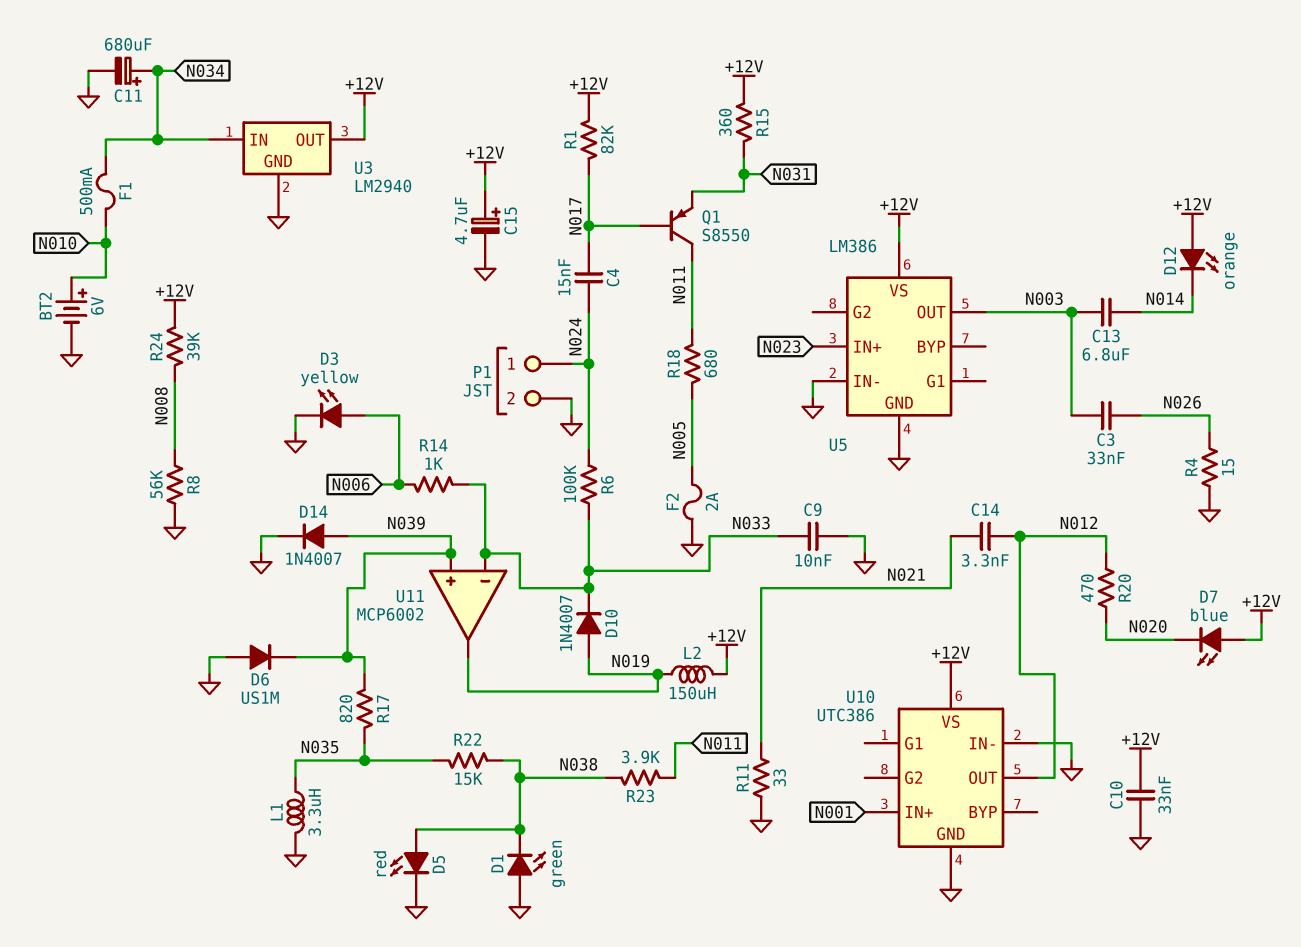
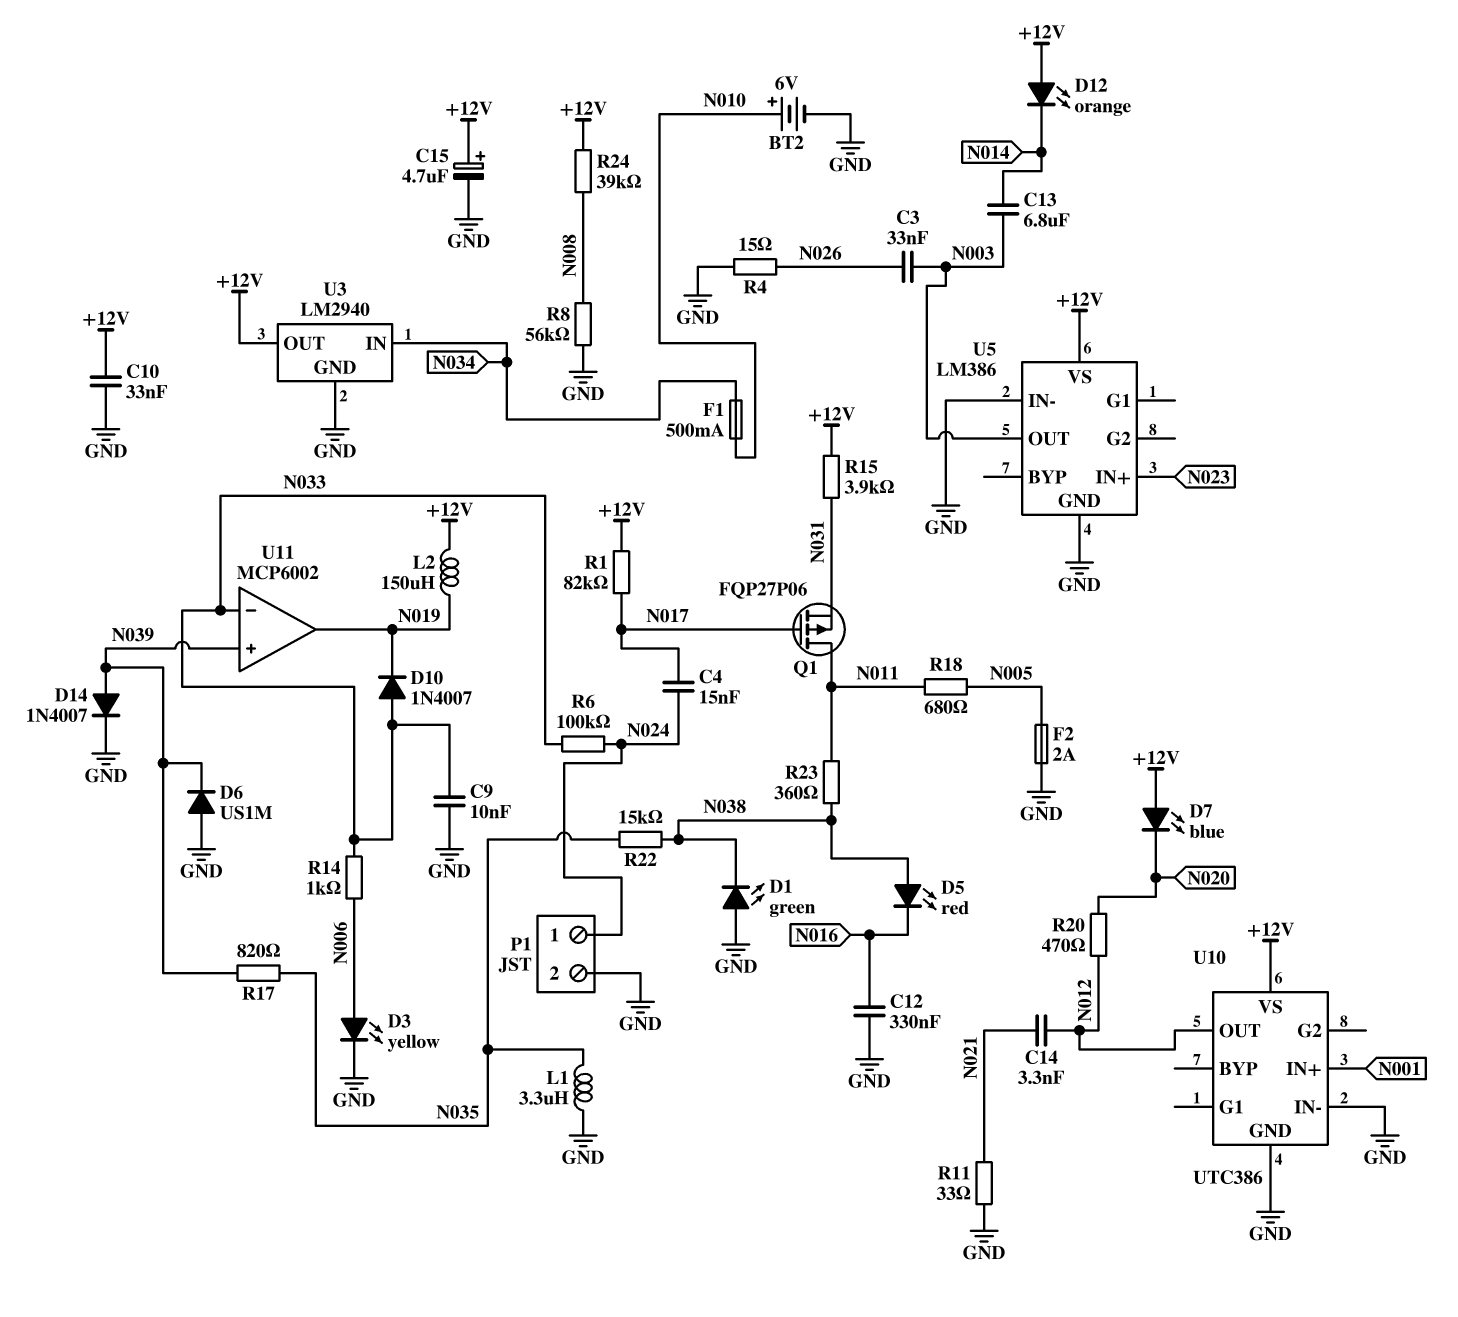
C11: 680uF (plus N034, minus GND) -> none
C12: none -> 330nF (GND, N016)
D5: LED red (A N038, K GND) -> LED red (A N038, K N016)
D10: diode 1N4007 (A N019, K N033) -> diode 1N4007 (A N033, K N019)
Q1: PNP S8550 (B N017, C N011, E N031) -> PMOS FQP27P06 (G N017, D N011, S N031)
R15: 360 (+12V, N031) -> 3.9k (+12V, N031)
R23: 3.9k (N011, N038) -> 360 (N011, N038)

